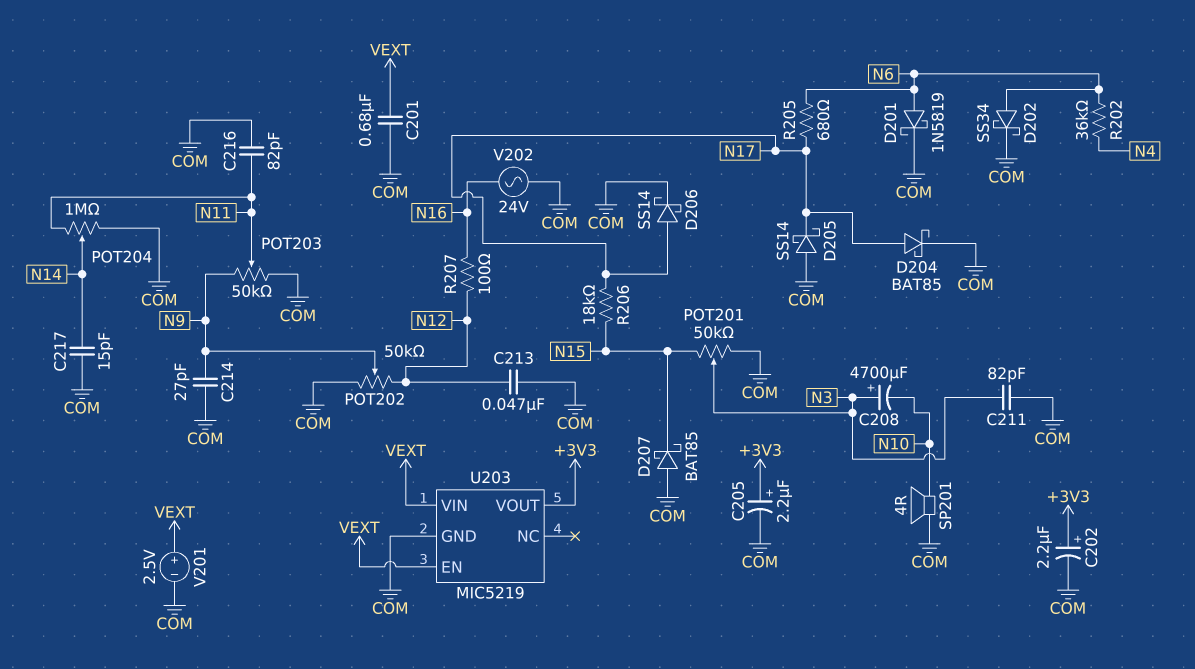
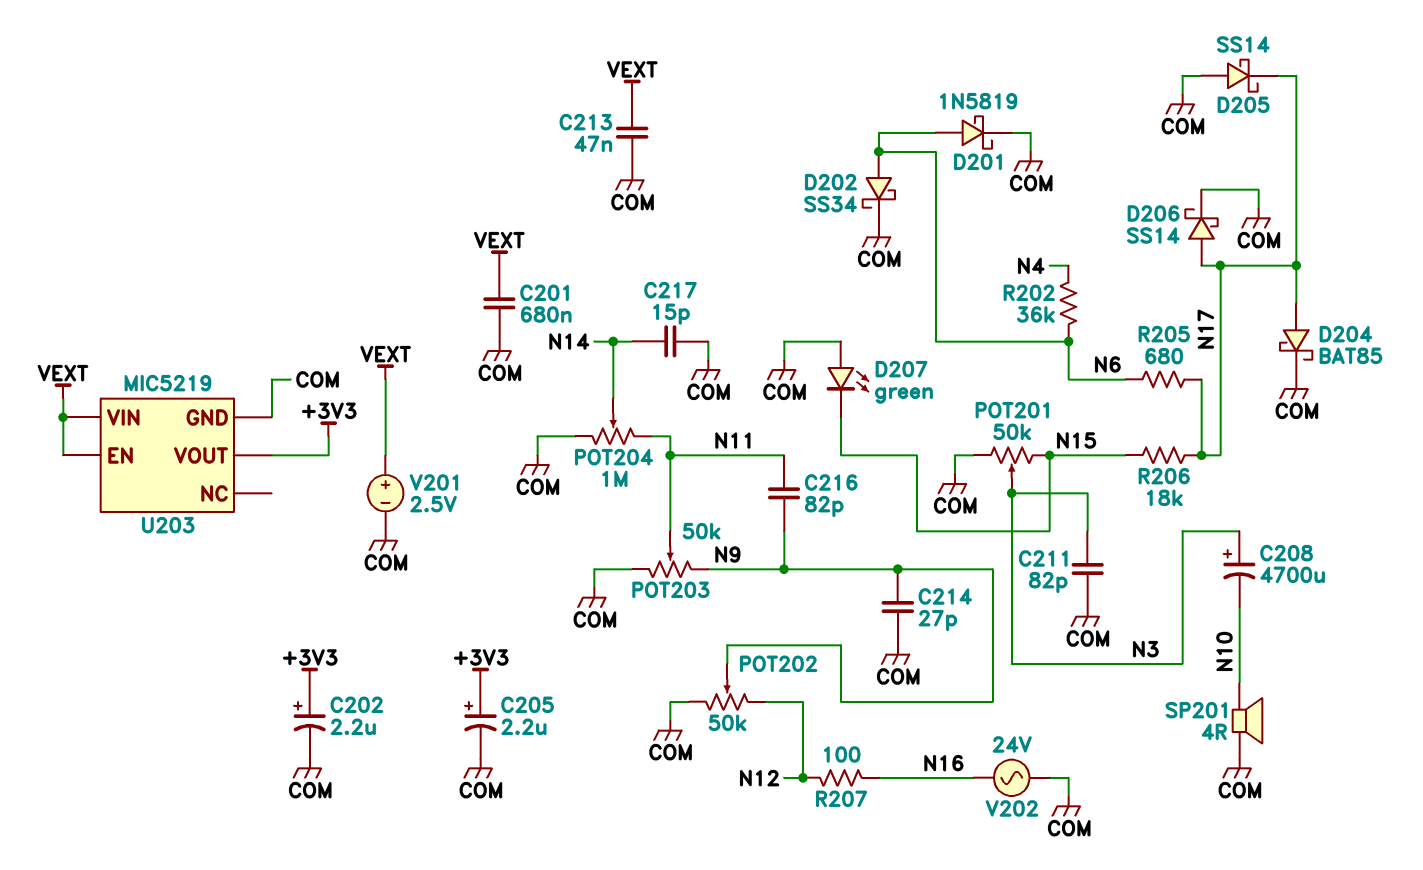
C213: 47nF (COM, N12) -> 47nF (COM, VEXT)
C216: 82pF (COM, N11) -> 82pF (N9, N11)
D207: schottky BAT85 (A COM, K N15) -> LED green (A COM, K N15)

